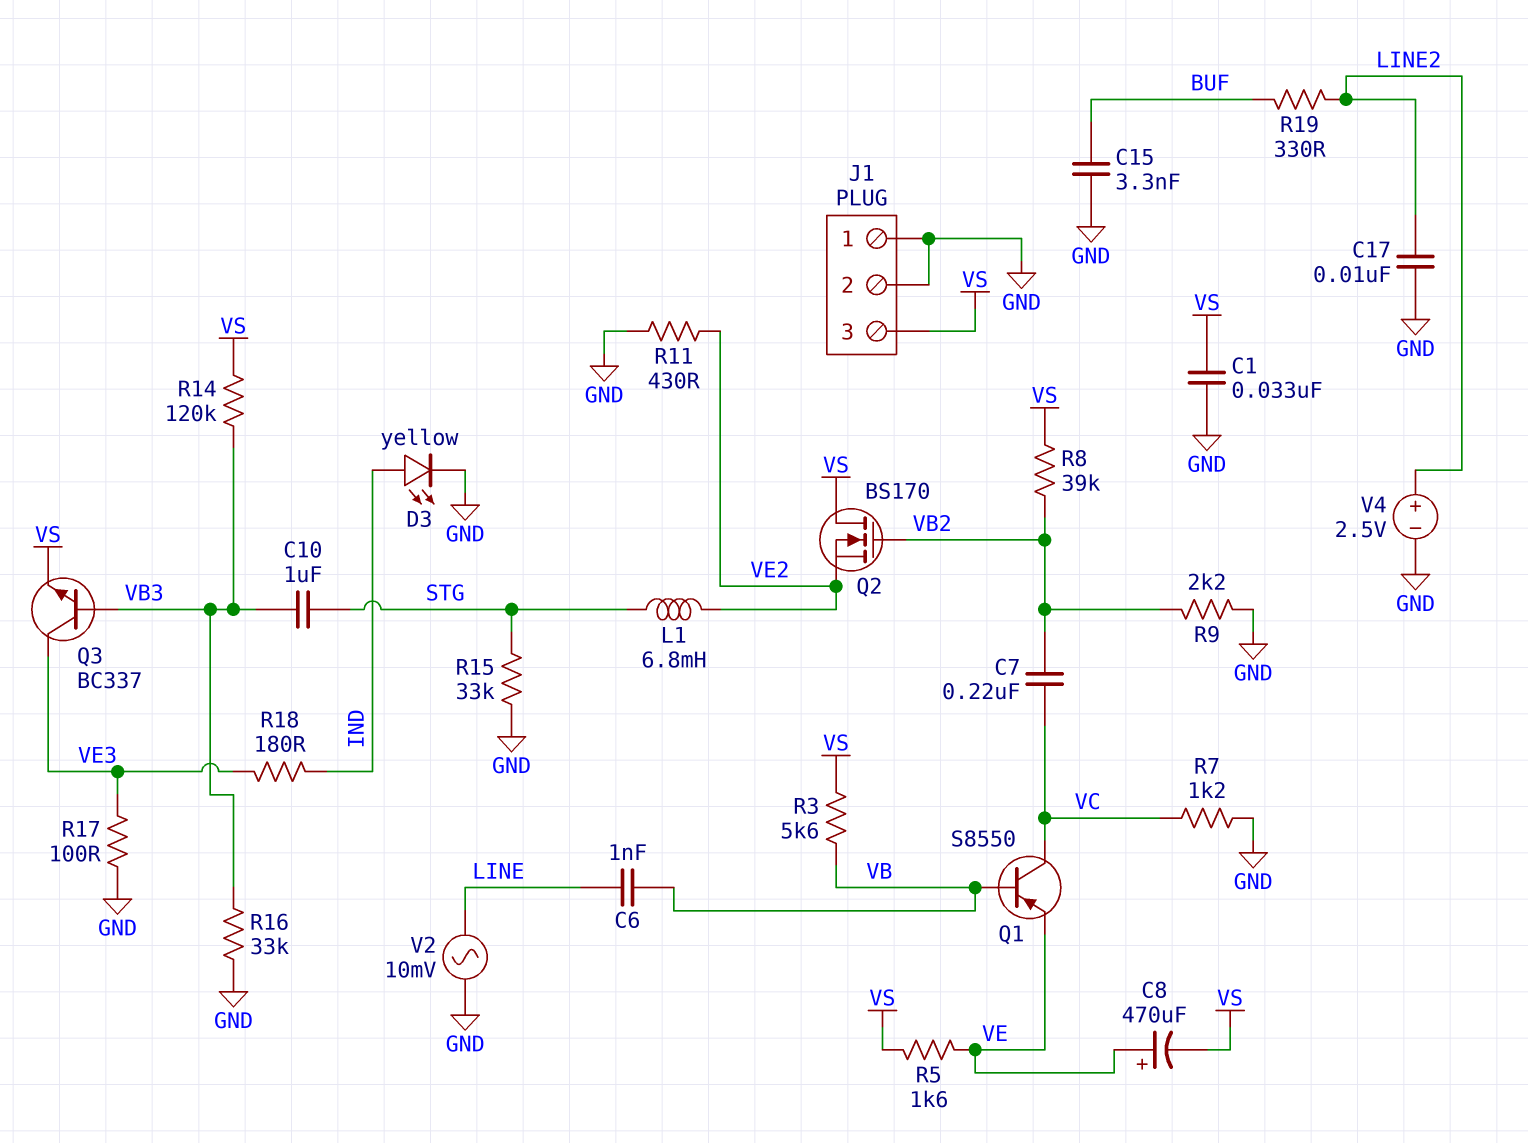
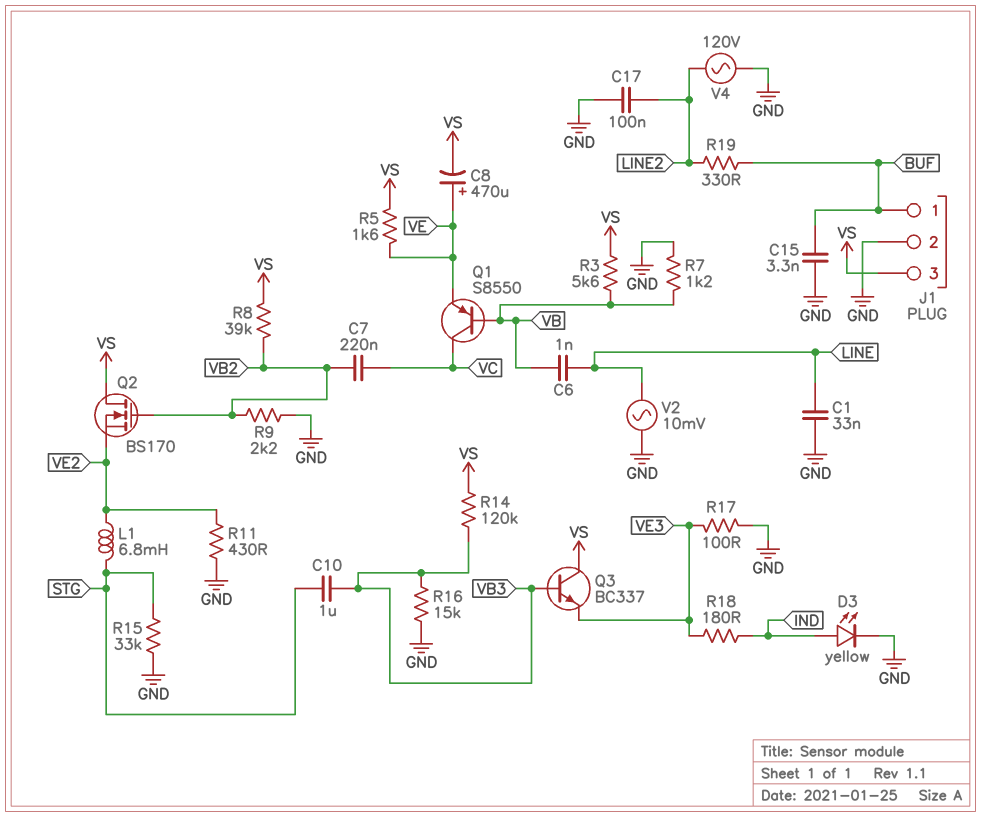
C1: 33nF (GND, VS) -> 33nF (GND, LINE)
C17: 10nF (GND, LINE2) -> 100nF (GND, LINE2)
J1 pin 1: GND -> BUF
Q3: NPN BC337 (B VB3, C VE3, E VS) -> NPN BC337 (B VB3, C VS, E VE3)
R7: 1.2k (GND, VC) -> 1.2k (GND, VB)
R16: 33k (GND, VB3) -> 15k (GND, VB3)
V4: 2.5V (plus LINE2, minus GND) -> AC 120V (GND, LINE2)

